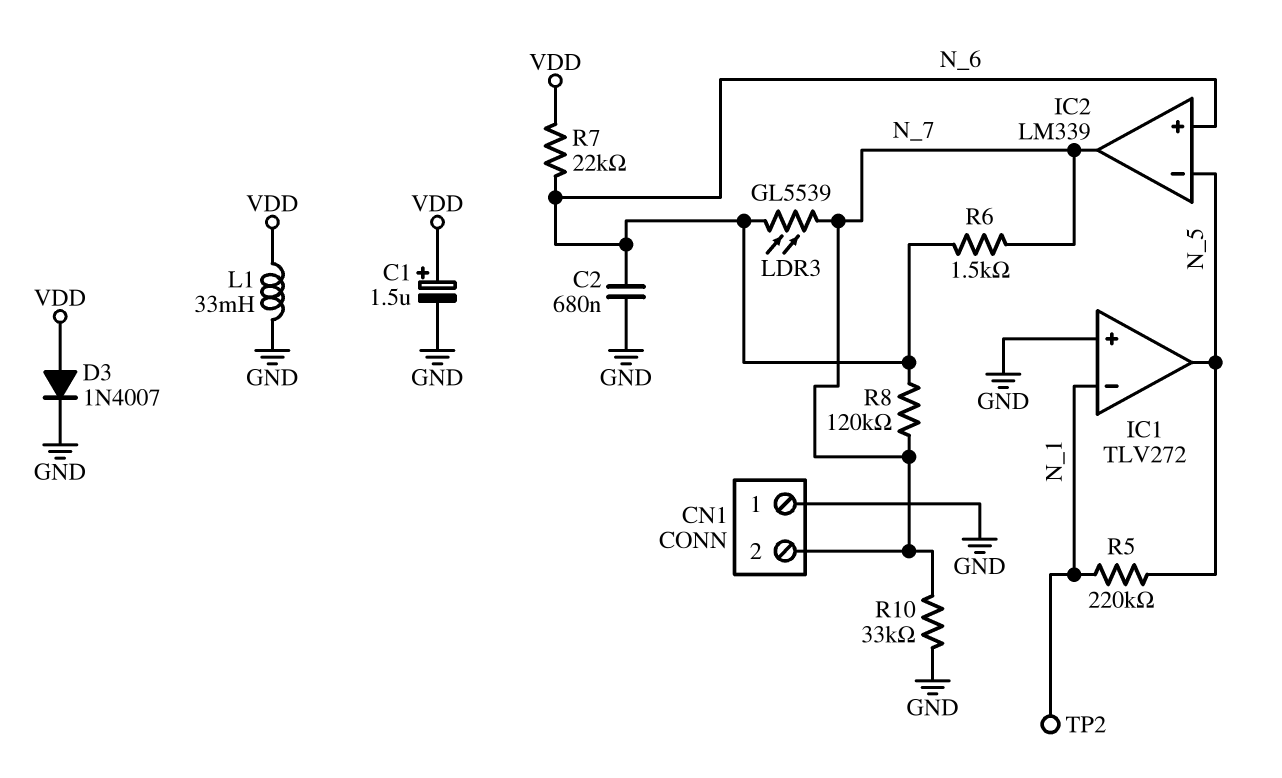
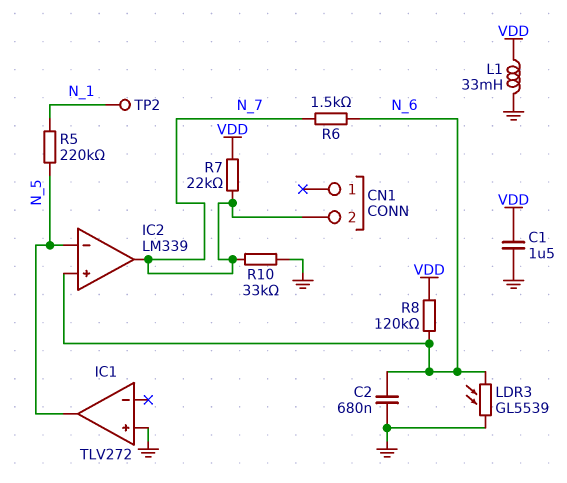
C1: 1.5uF (plus VDD, minus GND) -> 1.5uF (GND, VDD)
CN1 pin 1: GND -> none
D3: diode 1N4007 (A VDD, K GND) -> none
IC1 pin in-: N_1 -> none
LDR3: GL5539 (N_6, N_7) -> GL5539 (GND, N_6)
R7: 22k (N_6, VDD) -> 22k (N_7, VDD)
R8: 120k (N_6, N_7) -> 120k (N_6, VDD)

